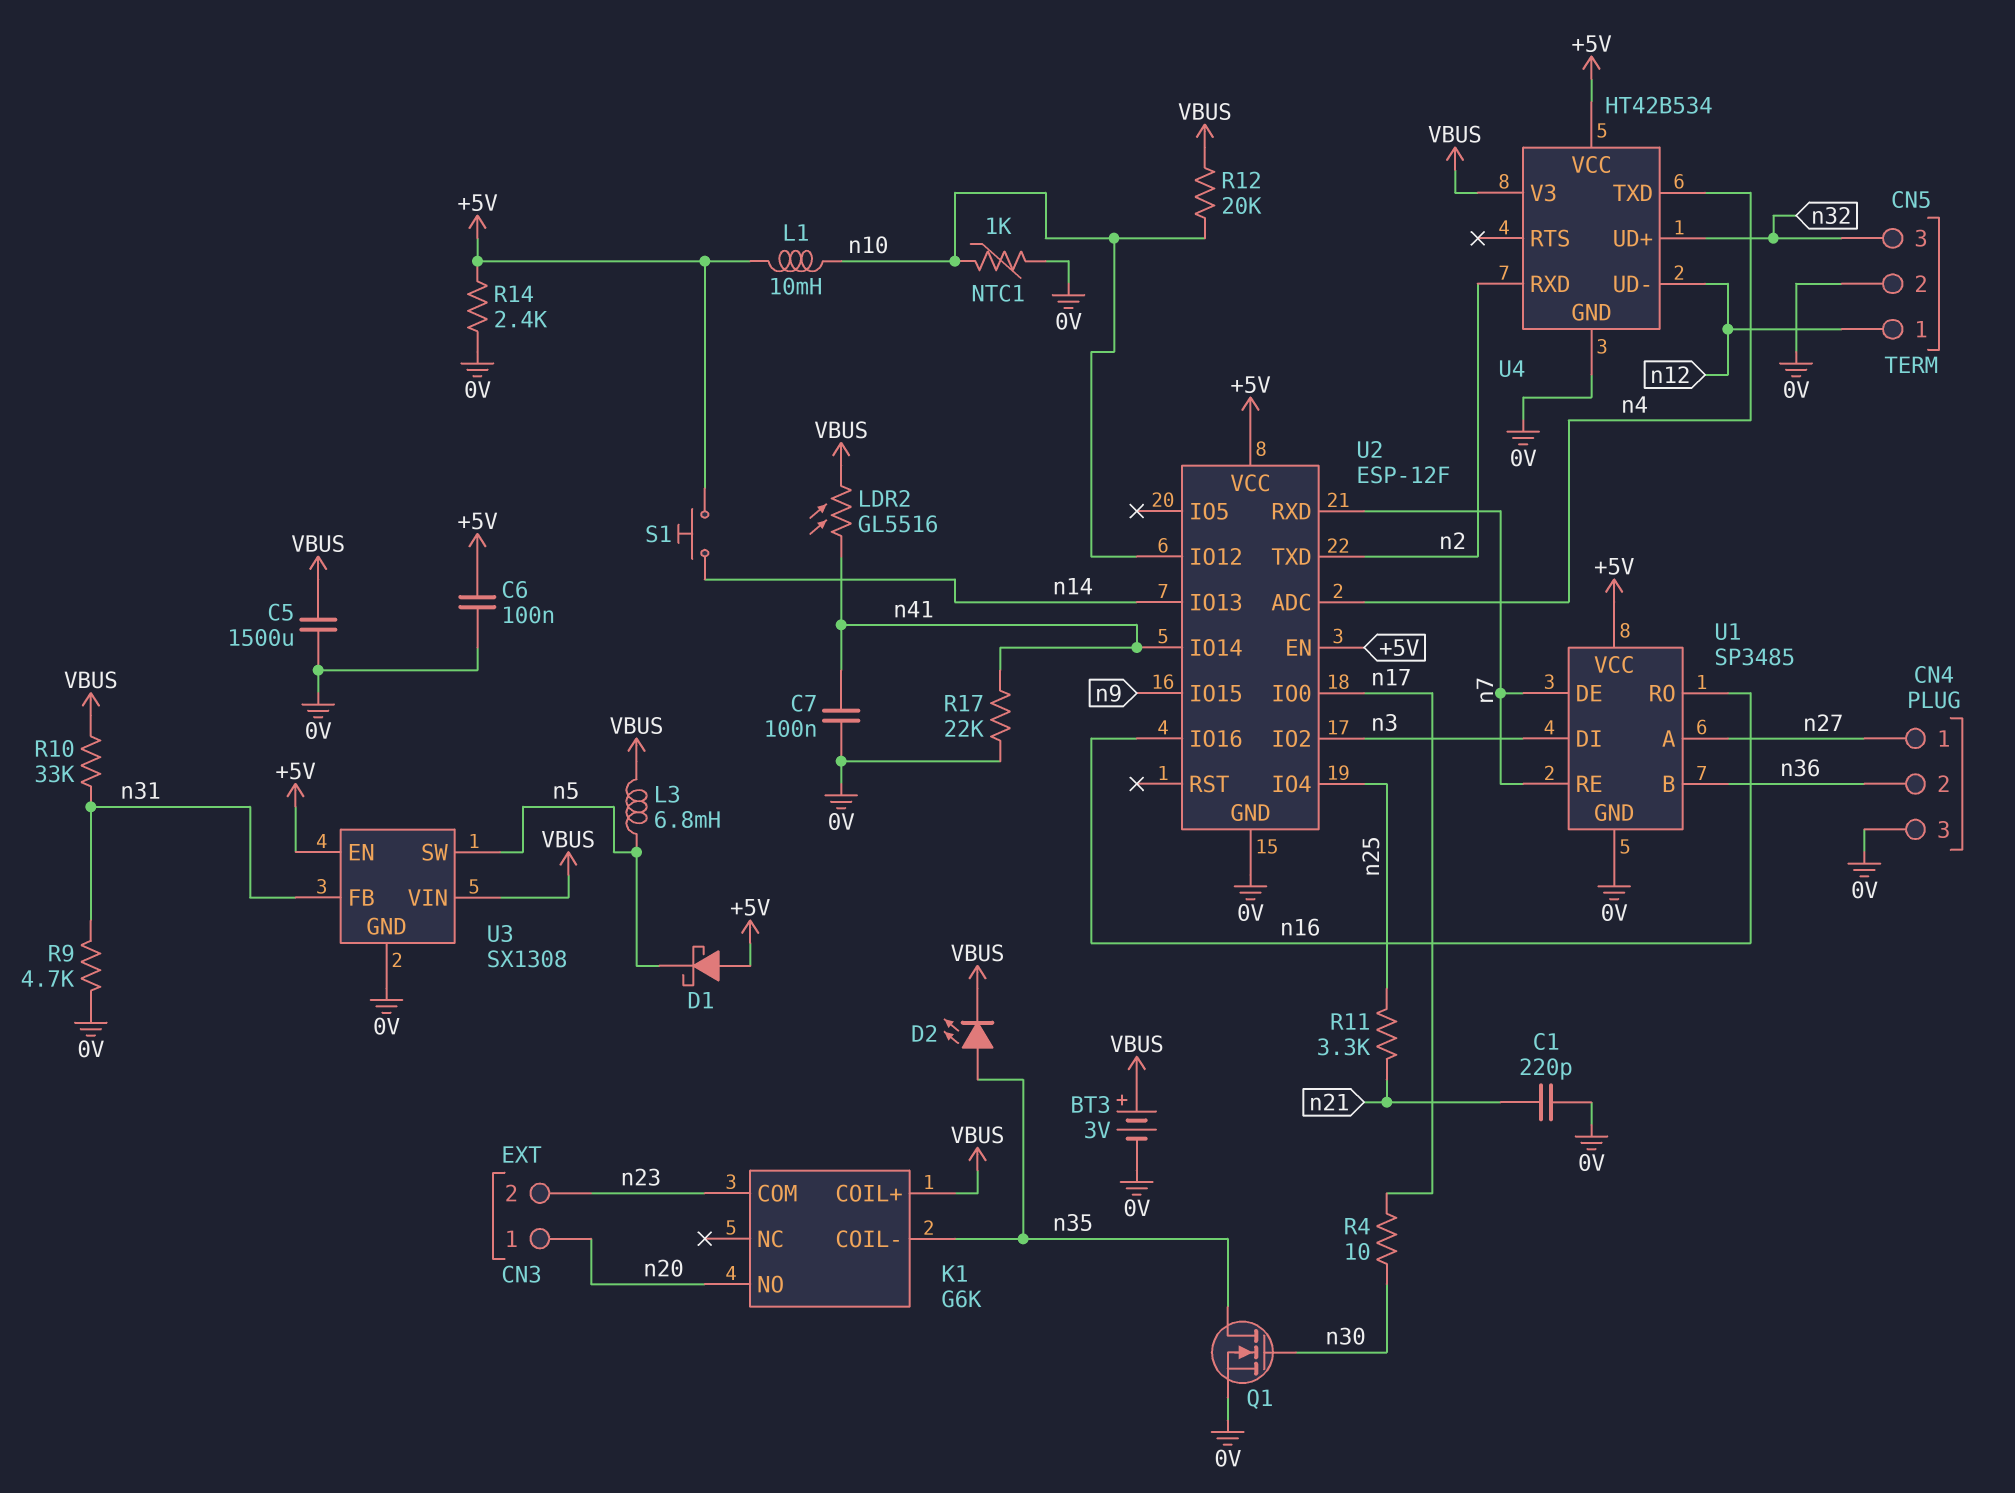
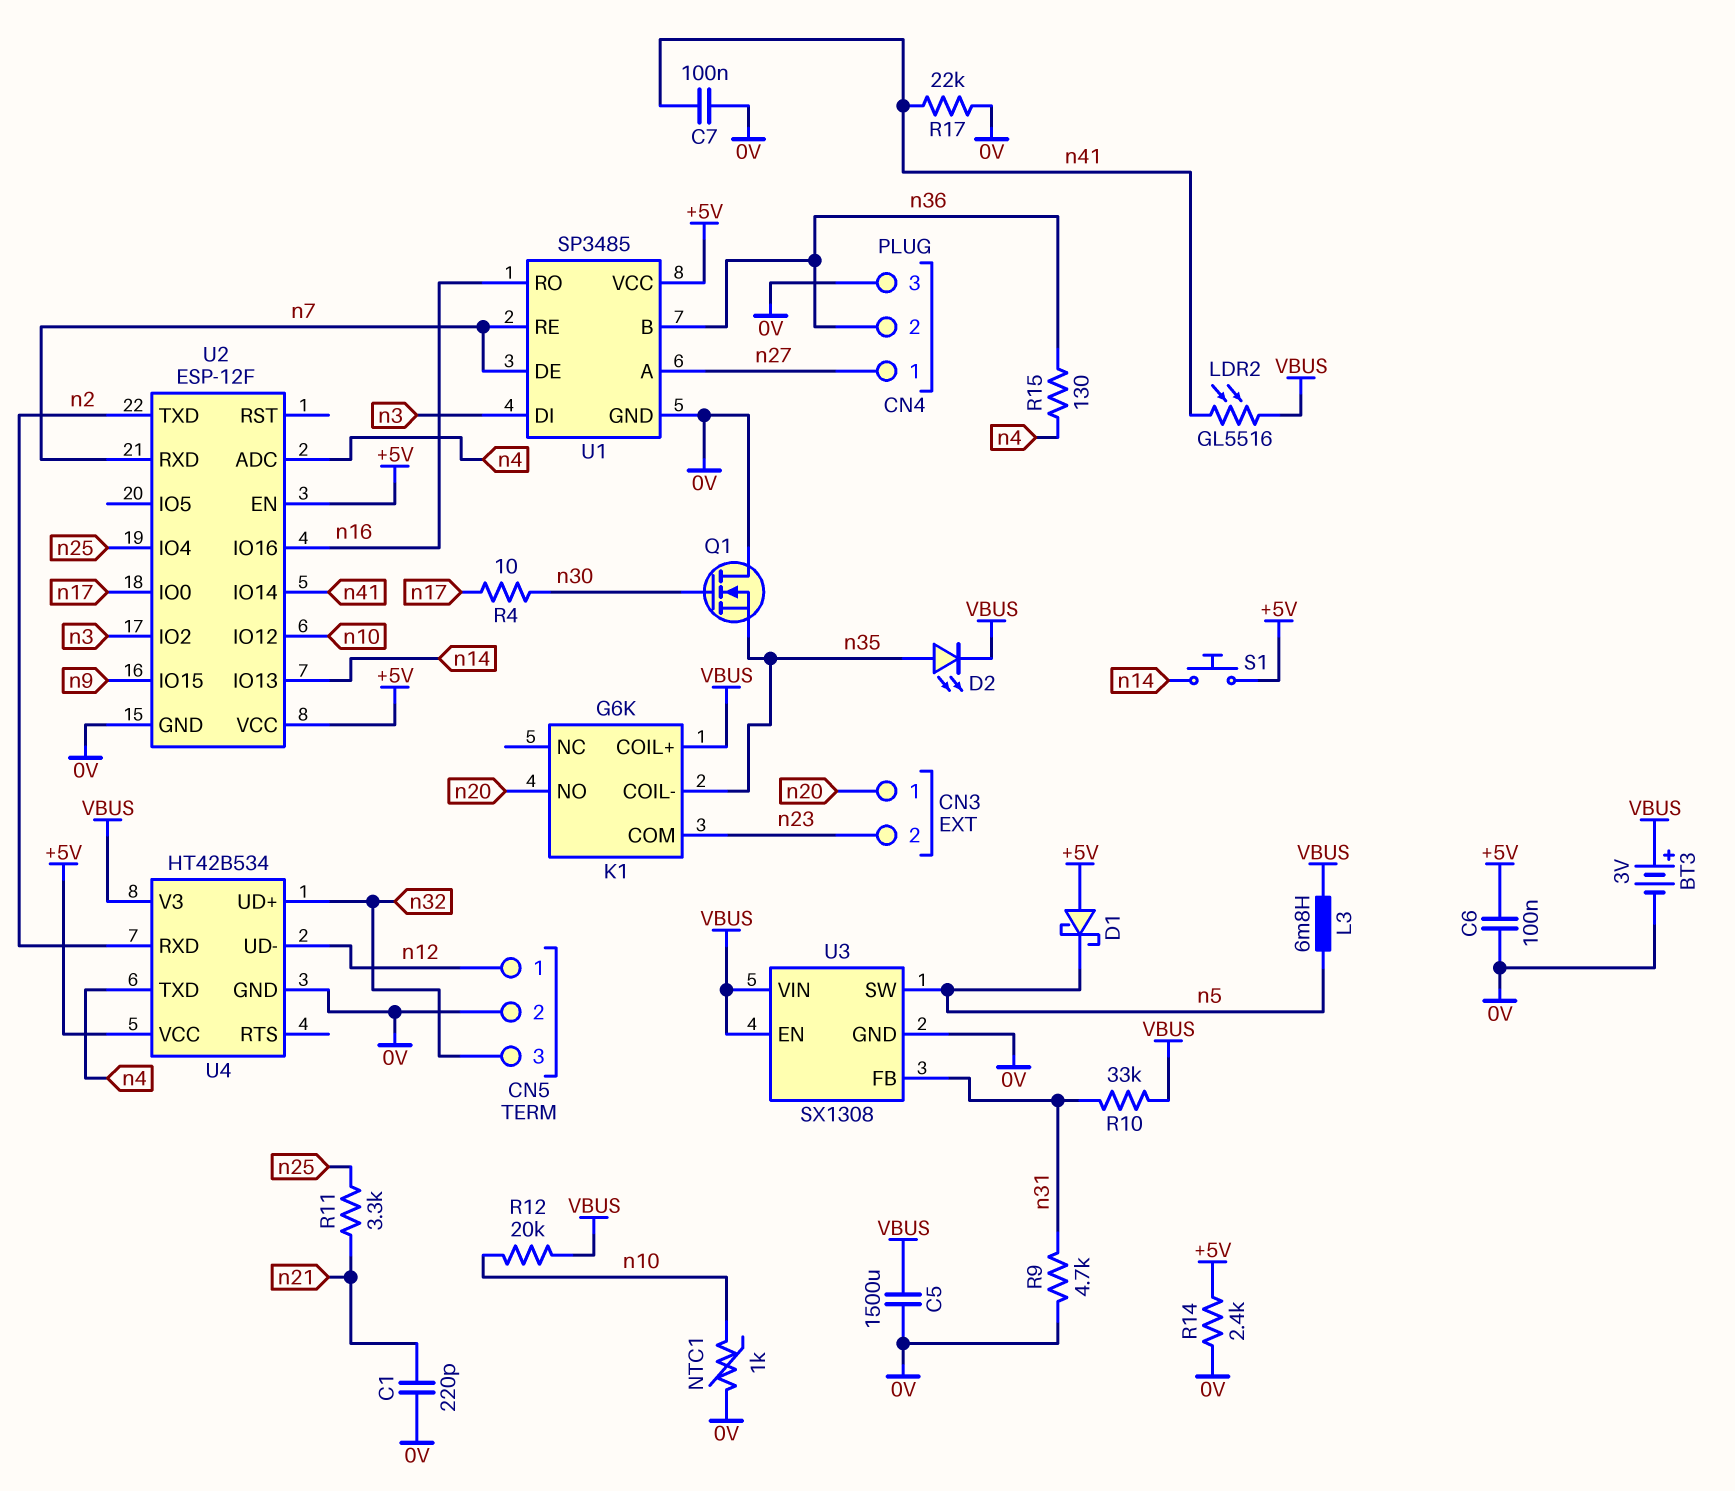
L1: 10mH (+5V, n10) -> none
Q1: NMOS (G n30, D n35, S 0V) -> NMOS (G n30, D 0V, S n35)
R15: none -> 130 (n4, n36)
U3 pin EN: +5V -> VBUS

